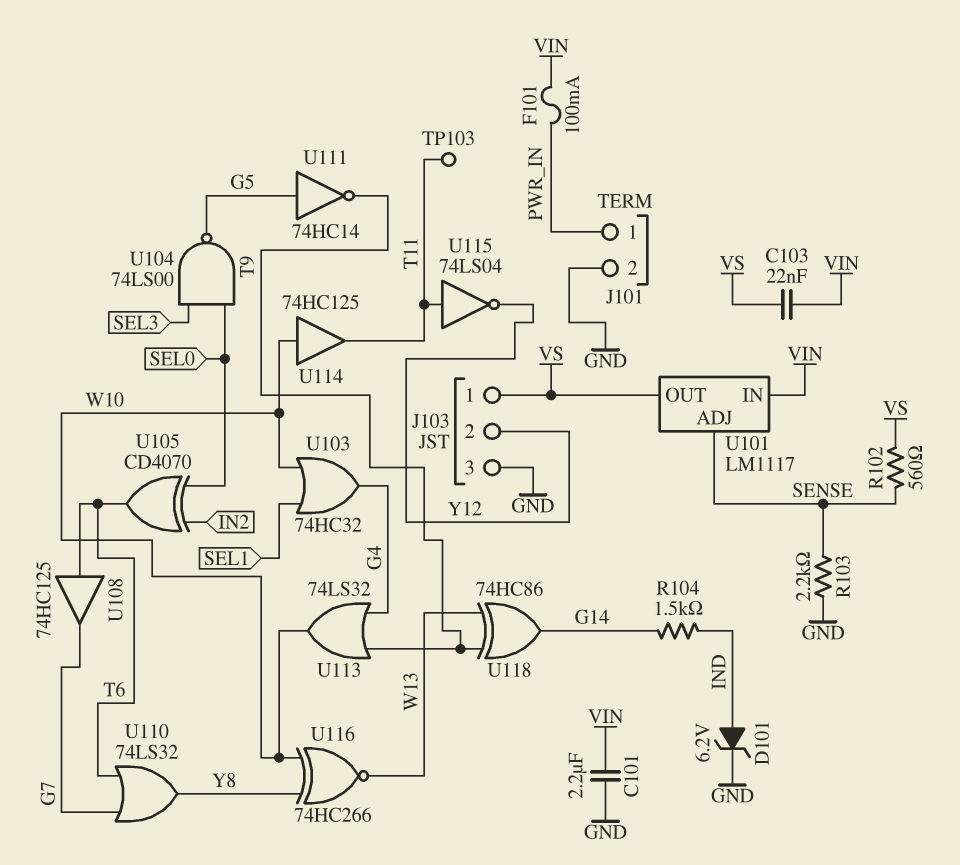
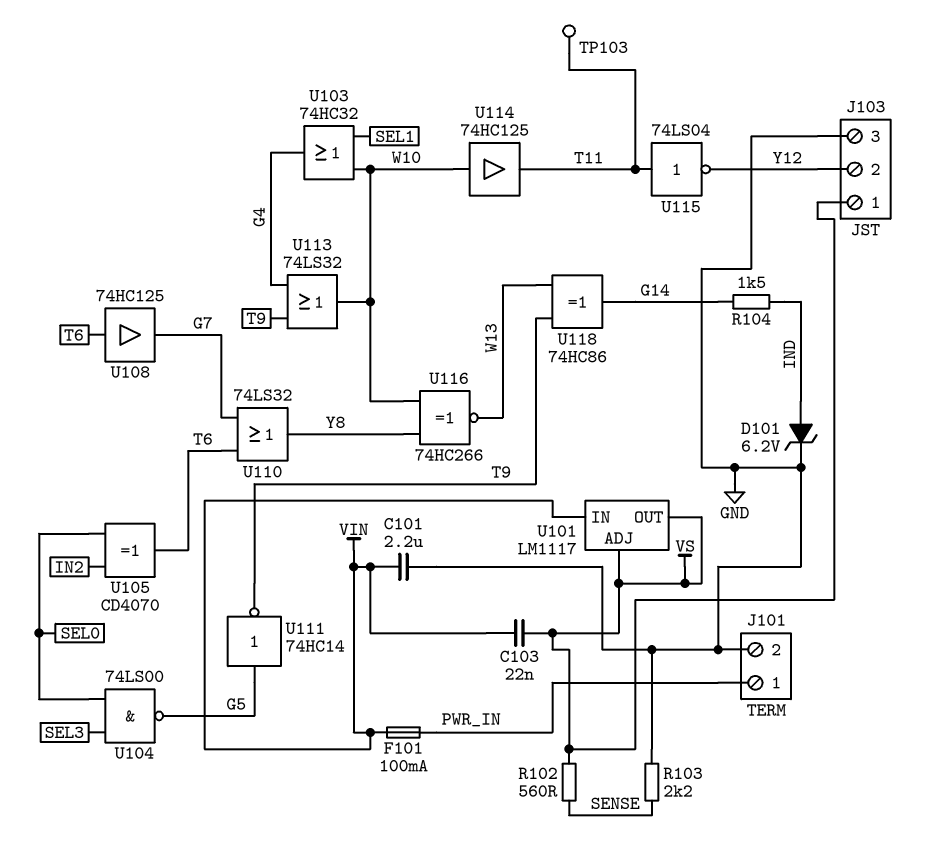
U101 pin ADJ: SENSE -> VS

